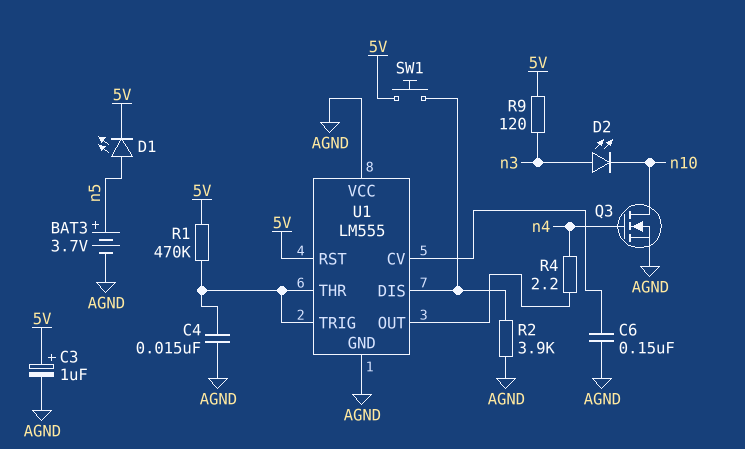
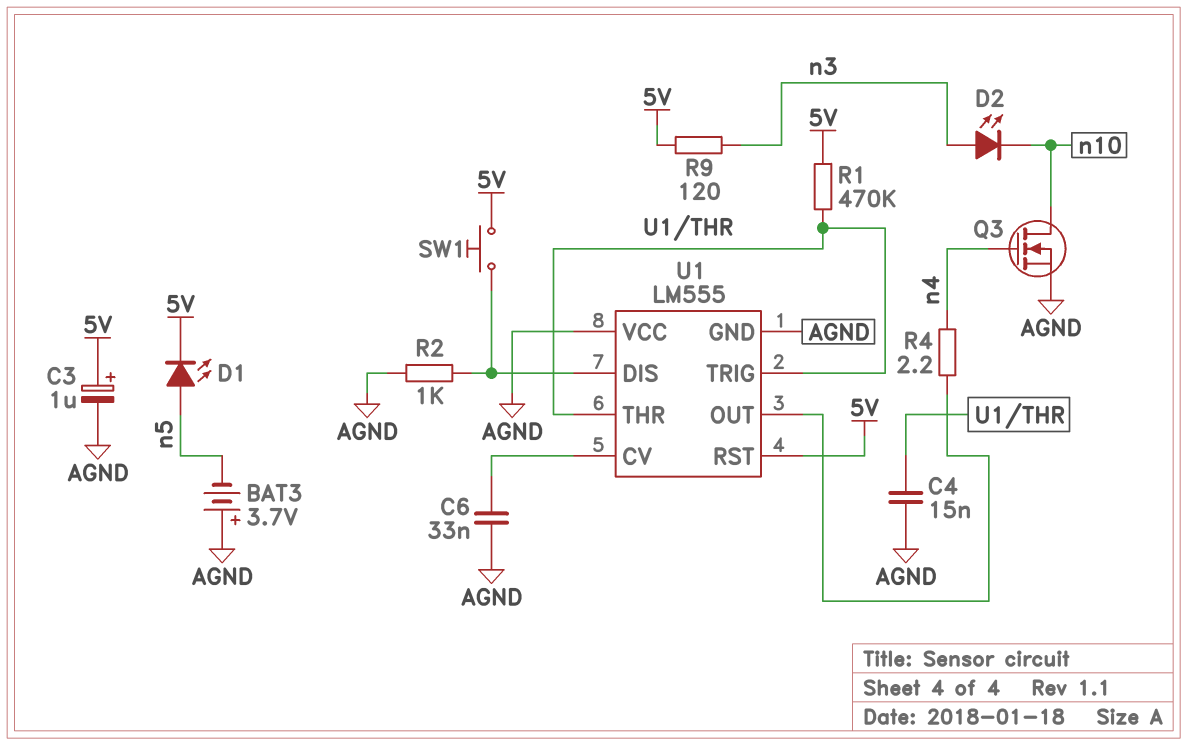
BAT3: 3.7V (plus n5, minus AGND) -> 3.7V (plus AGND, minus n5)
C6: 150nF (AGND, U1/CV) -> 33nF (AGND, U1/CV)
R2: 3.9k (AGND, U1/DIS) -> 1k (AGND, U1/DIS)

